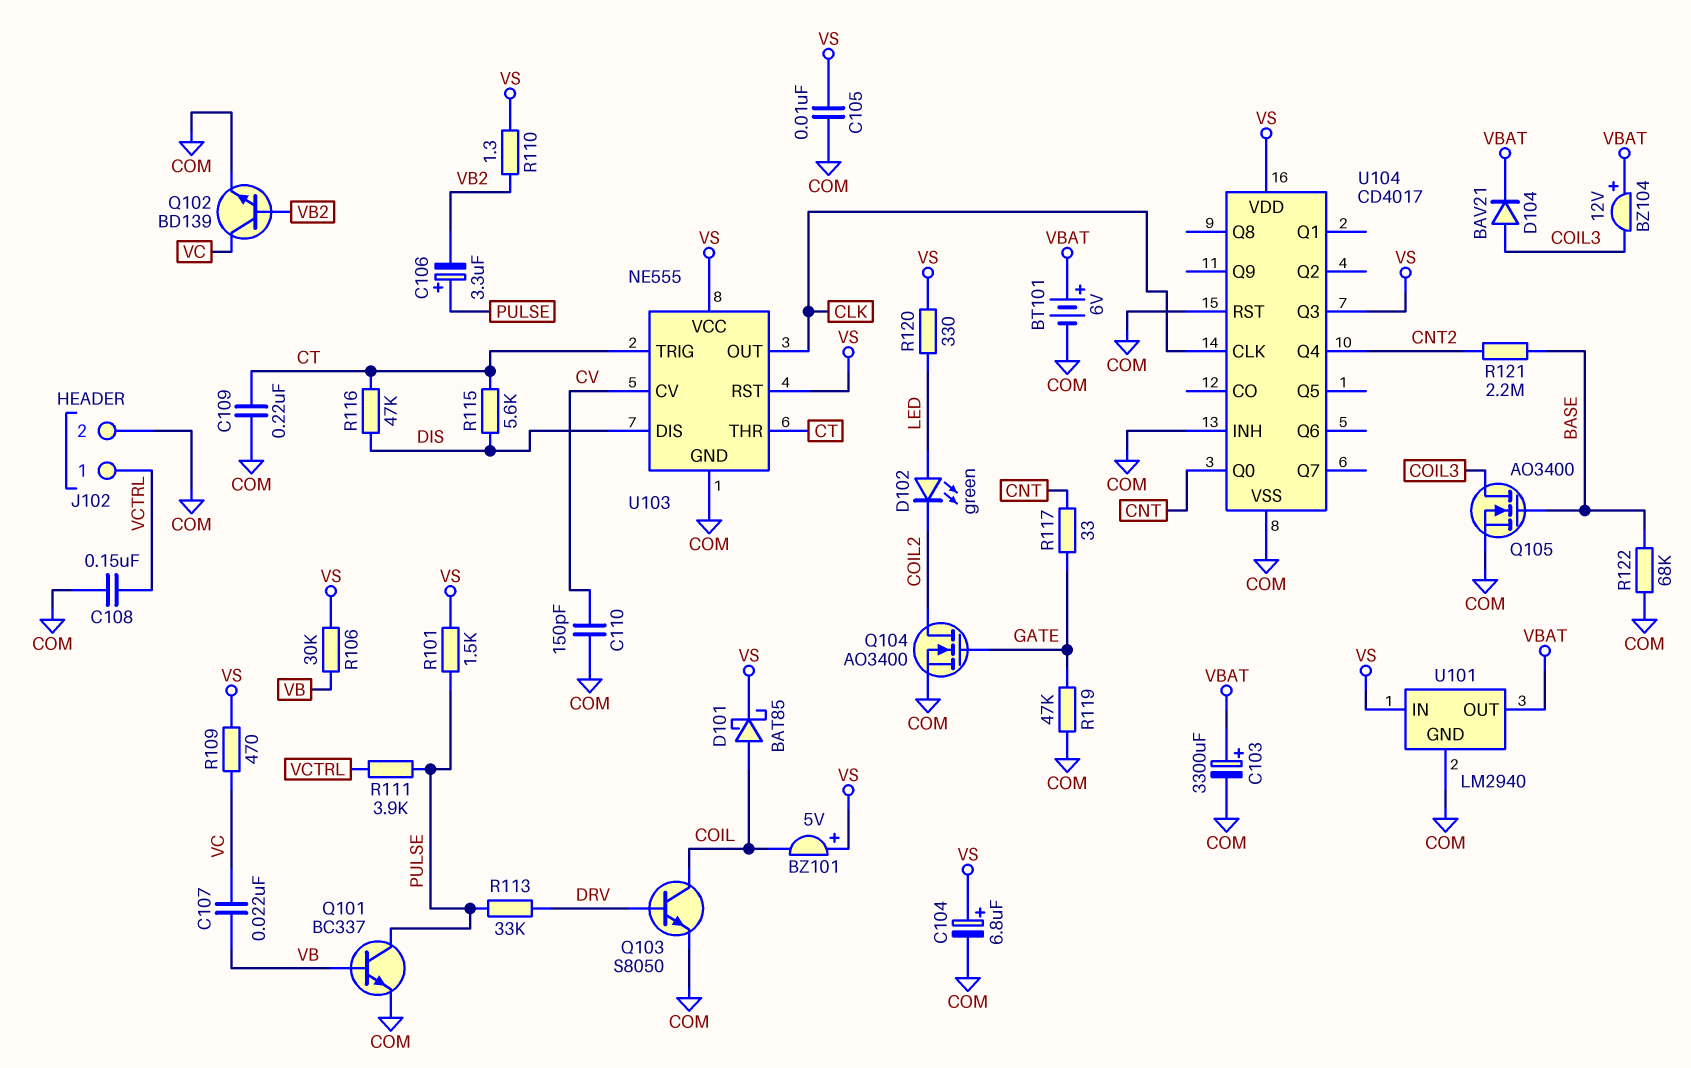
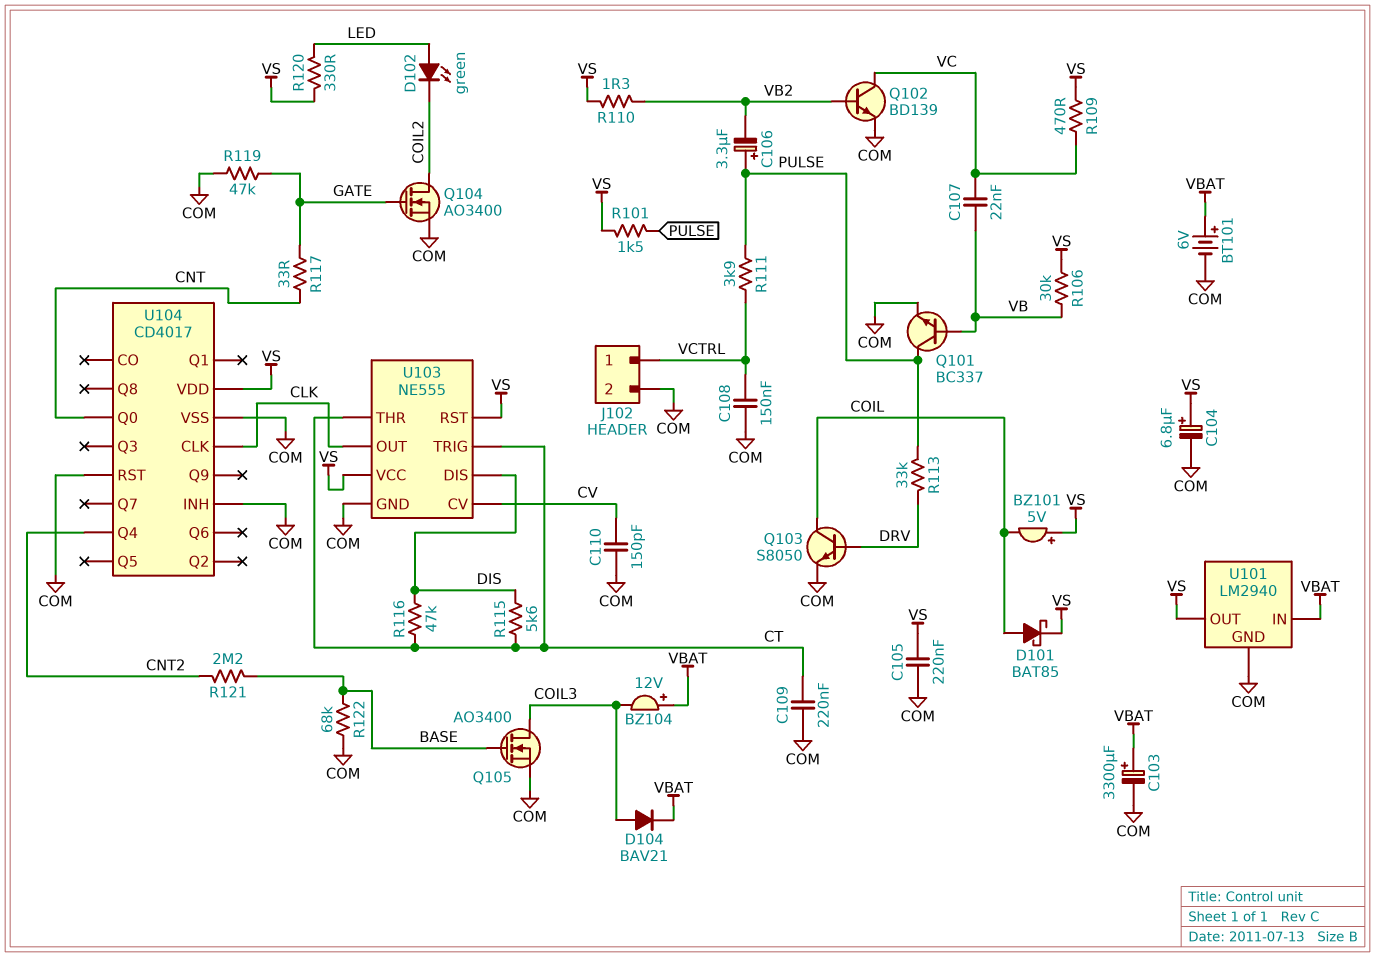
C105: 10nF (COM, VS) -> 220nF (COM, VS)
U101 pin IN: VS -> VBAT
U101 pin OUT: VBAT -> VS
U104 pin Q3: VS -> none

